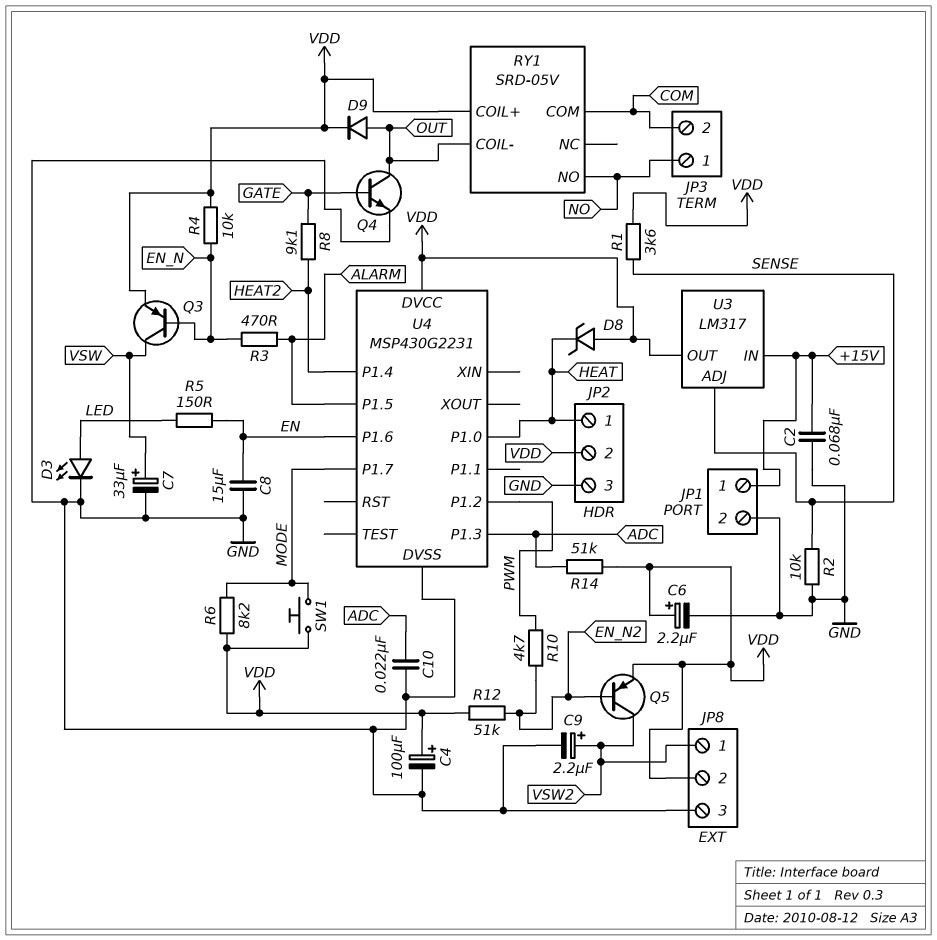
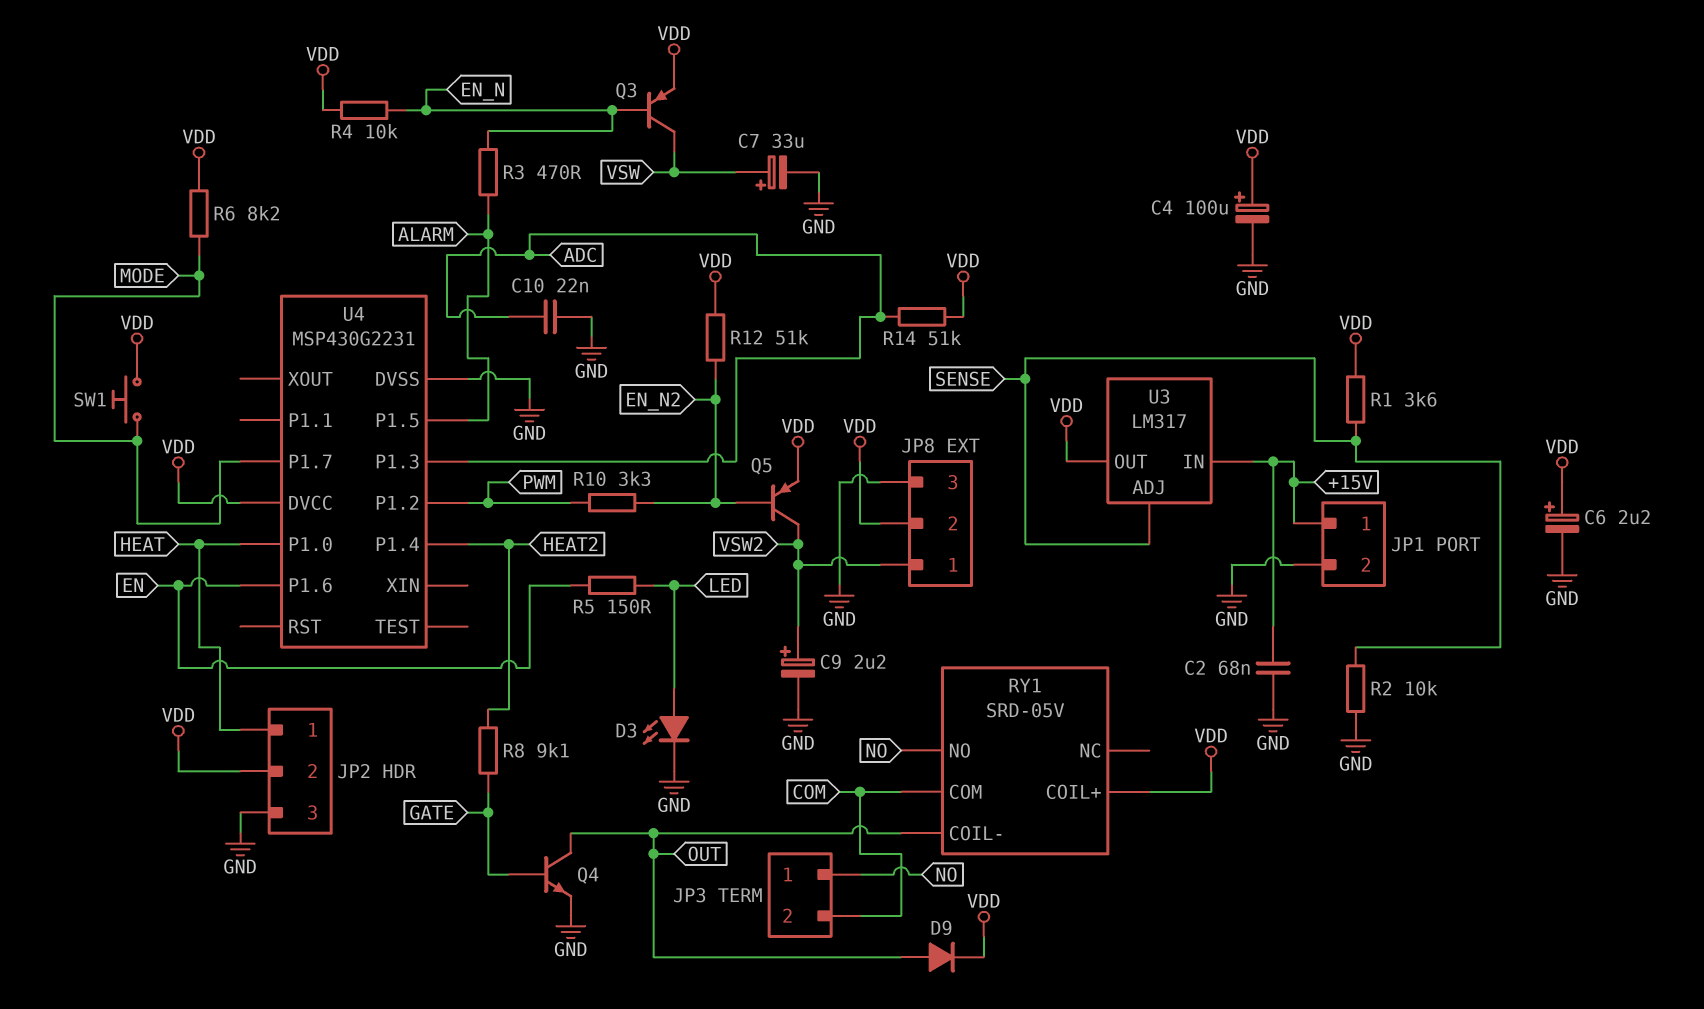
C8: 15uF (EN, GND) -> none
D8: zener (A VDD, K HEAT) -> none
R10: 4.7k (EN_N2, PWM) -> 3.3k (EN_N2, PWM)

